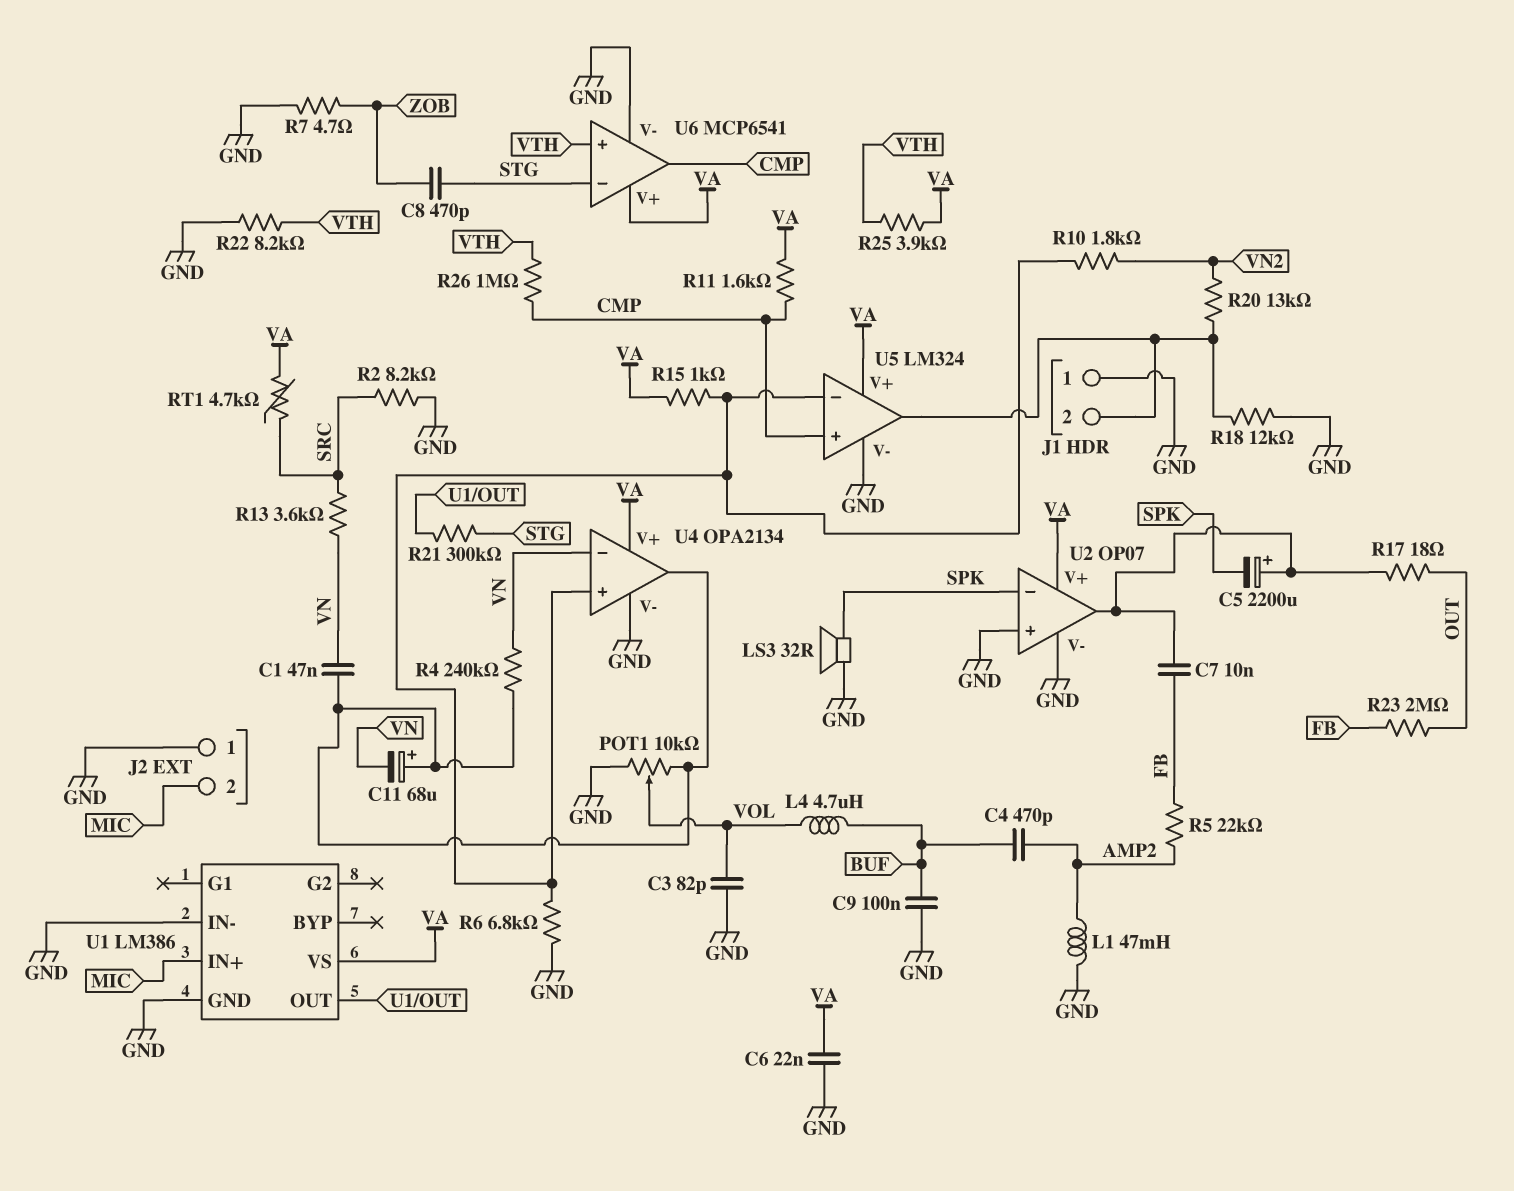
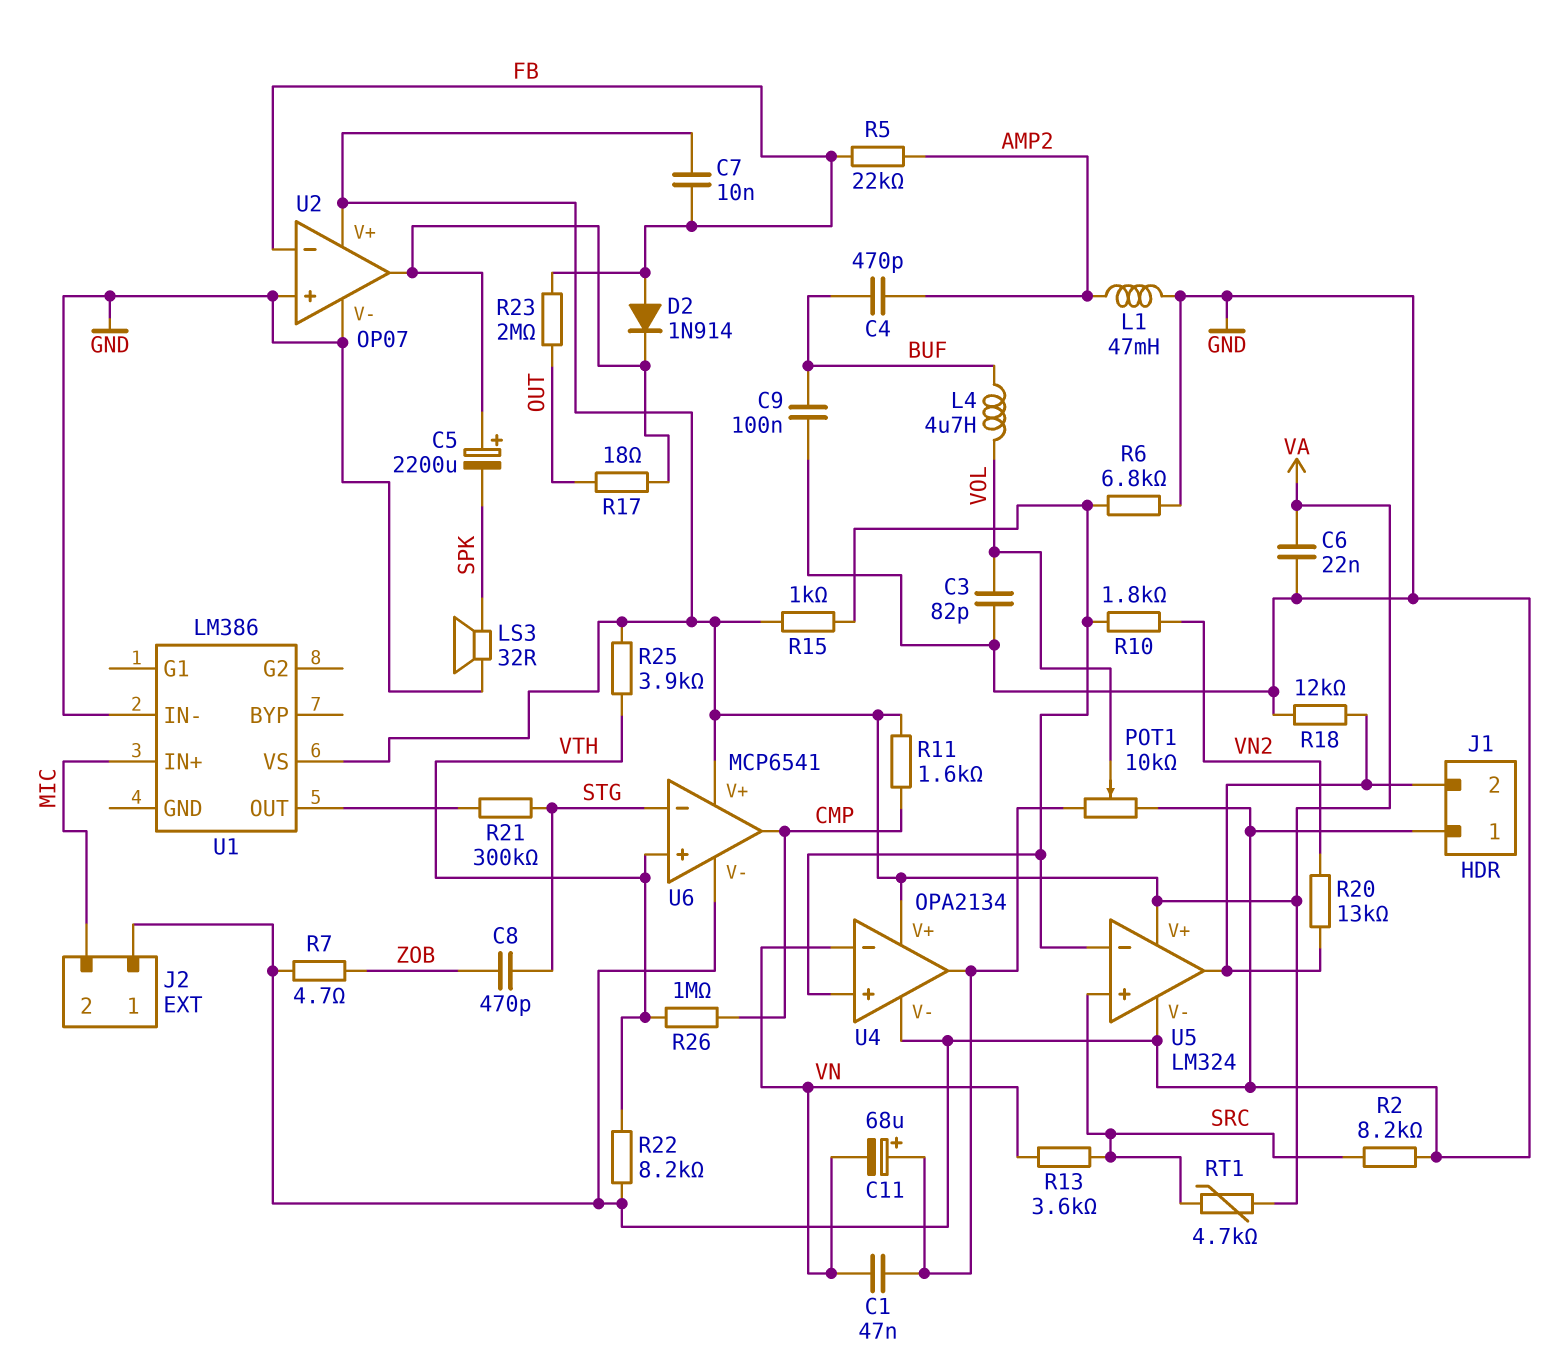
C7: 10nF (FB, U2/out) -> 10nF (FB, VA)
D2: none -> diode 1N914 (A FB, K U2/out)
R4: 240k (U4/out, VN) -> none
U1 pin GND: GND -> none
U2 pin in-: SPK -> FB
U5 pin in+: CMP -> SRC

